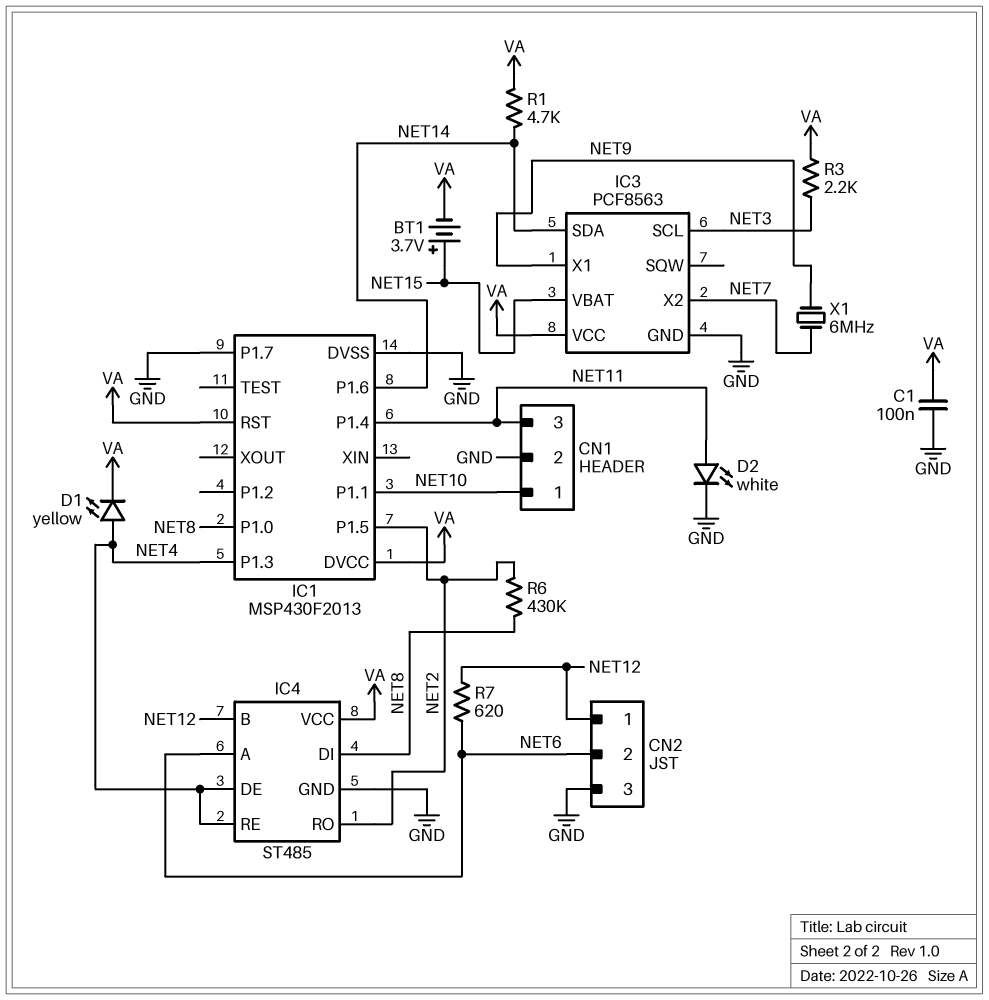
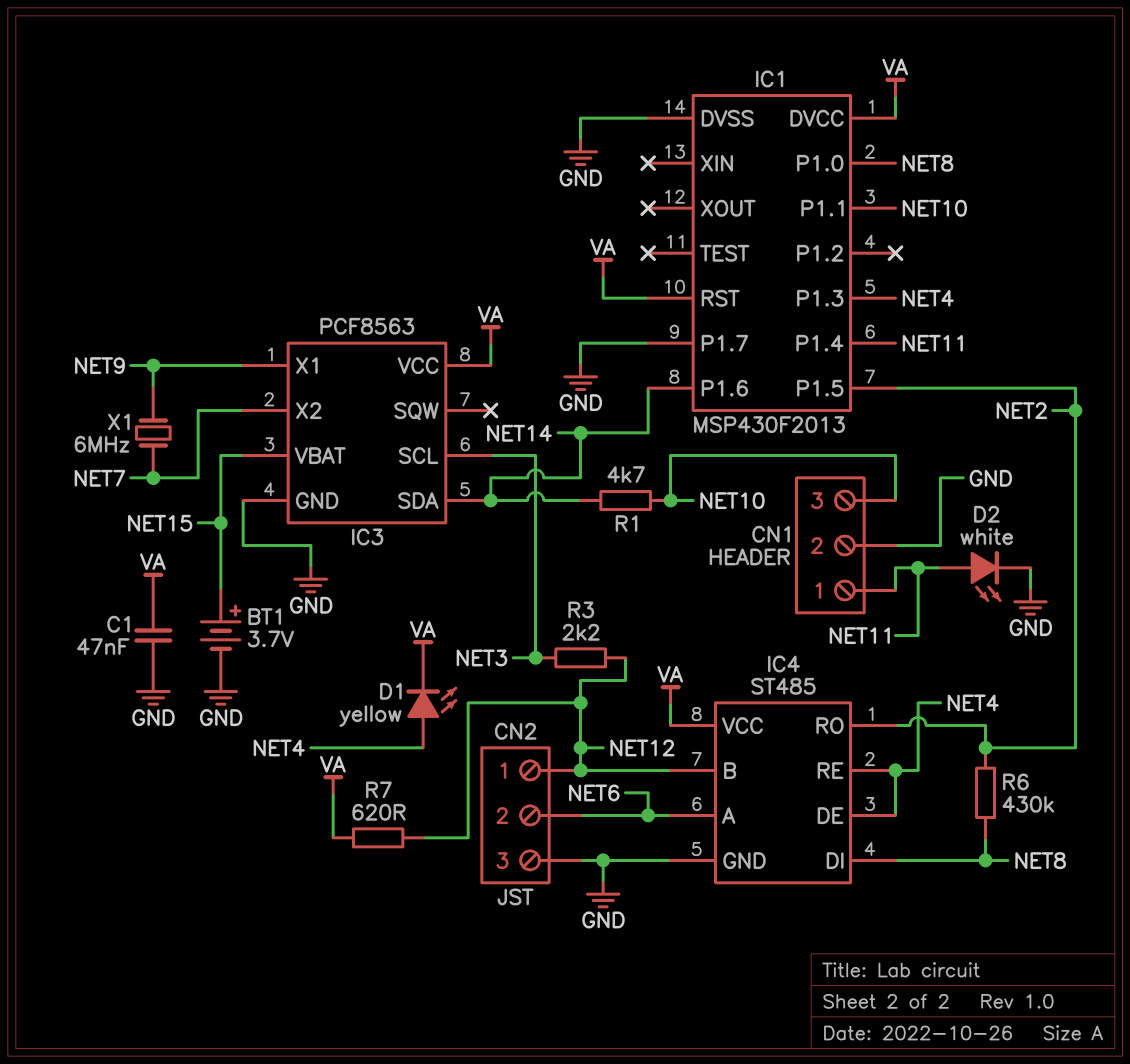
BT1: 3.7V (plus NET15, minus VA) -> 3.7V (plus NET15, minus GND)
C1: 100nF (GND, VA) -> 47nF (GND, VA)
CN1 pin 1: NET10 -> NET11
CN1 pin 3: NET11 -> NET10
R1: 4.7k (NET14, VA) -> 4.7k (NET10, NET14)
R3: 2.2k (NET3, VA) -> 2.2k (NET3, NET12)
R7: 620 (NET6, NET12) -> 620 (NET12, VA)

